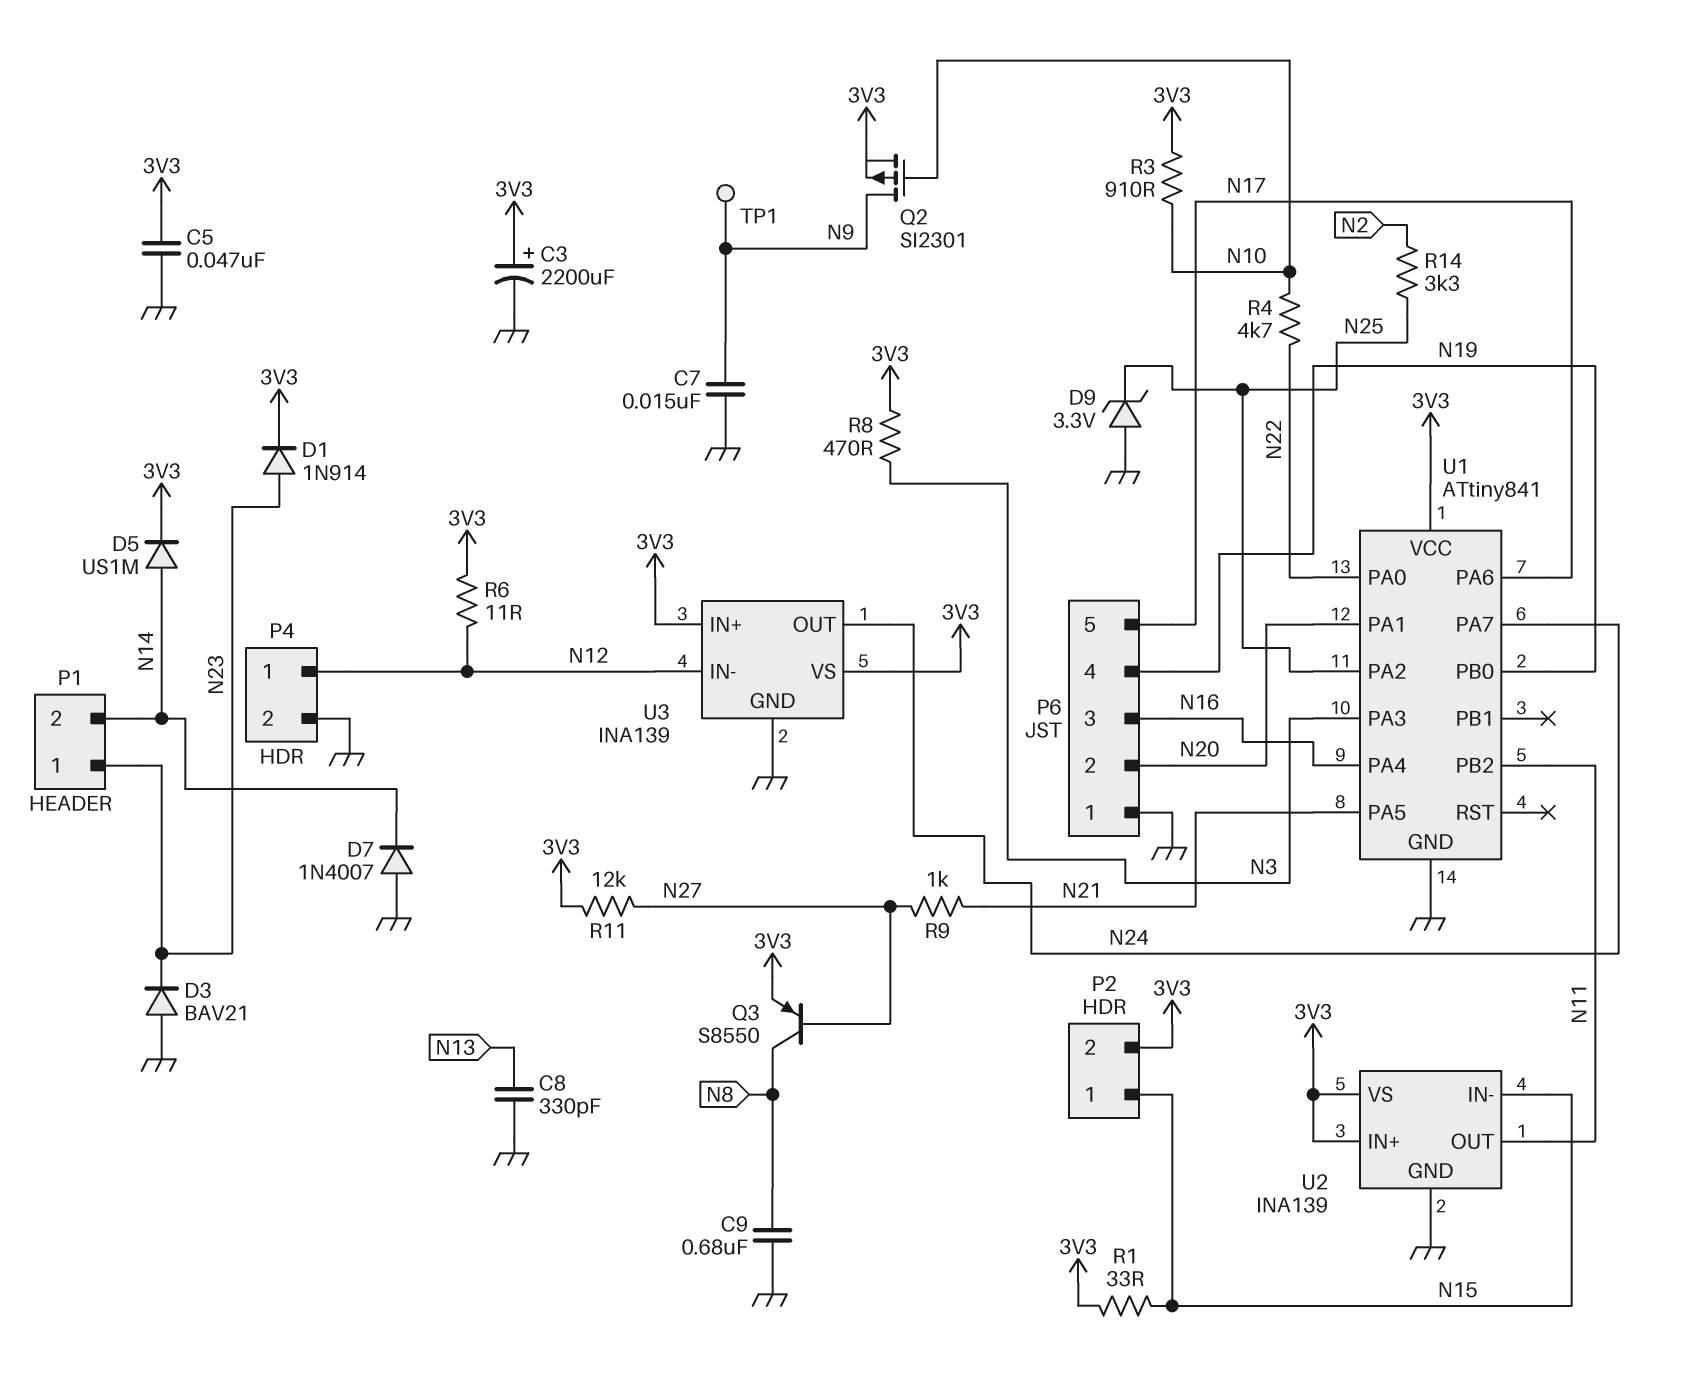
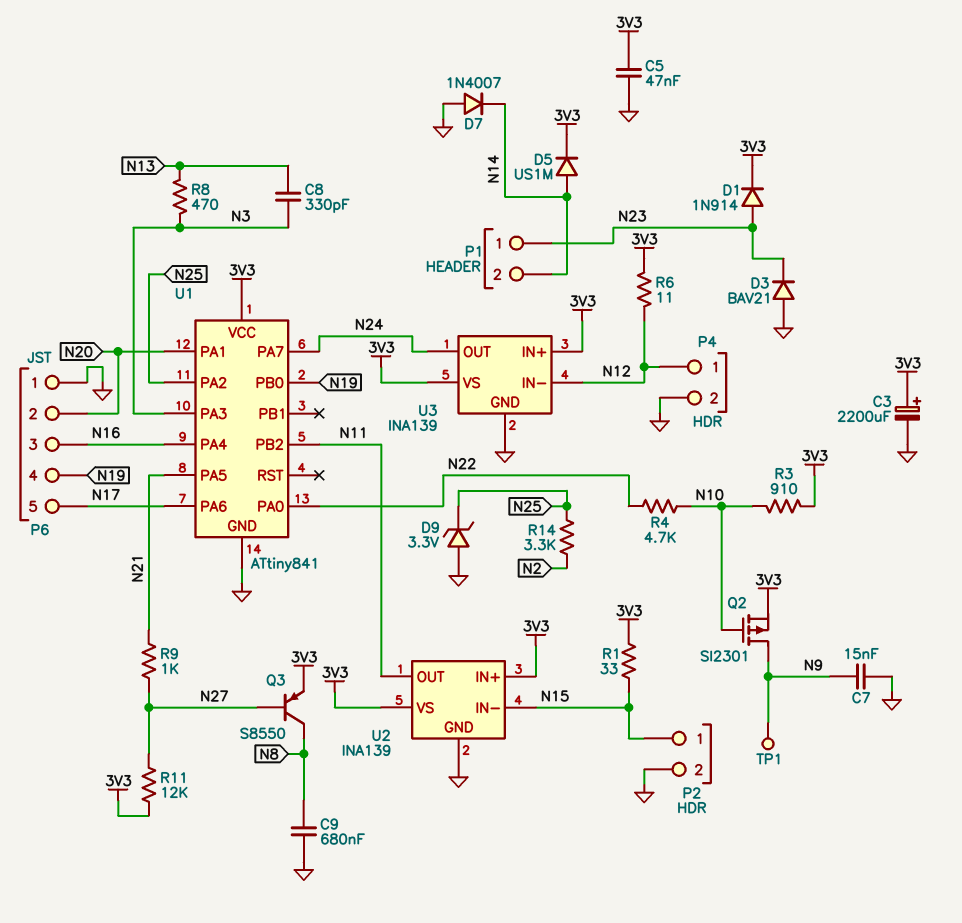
C8: 330pF (GND, N13) -> 330pF (N3, N13)
P2 pin 2: 3V3 -> GND
R8: 470 (3V3, N3) -> 470 (N3, N13)

